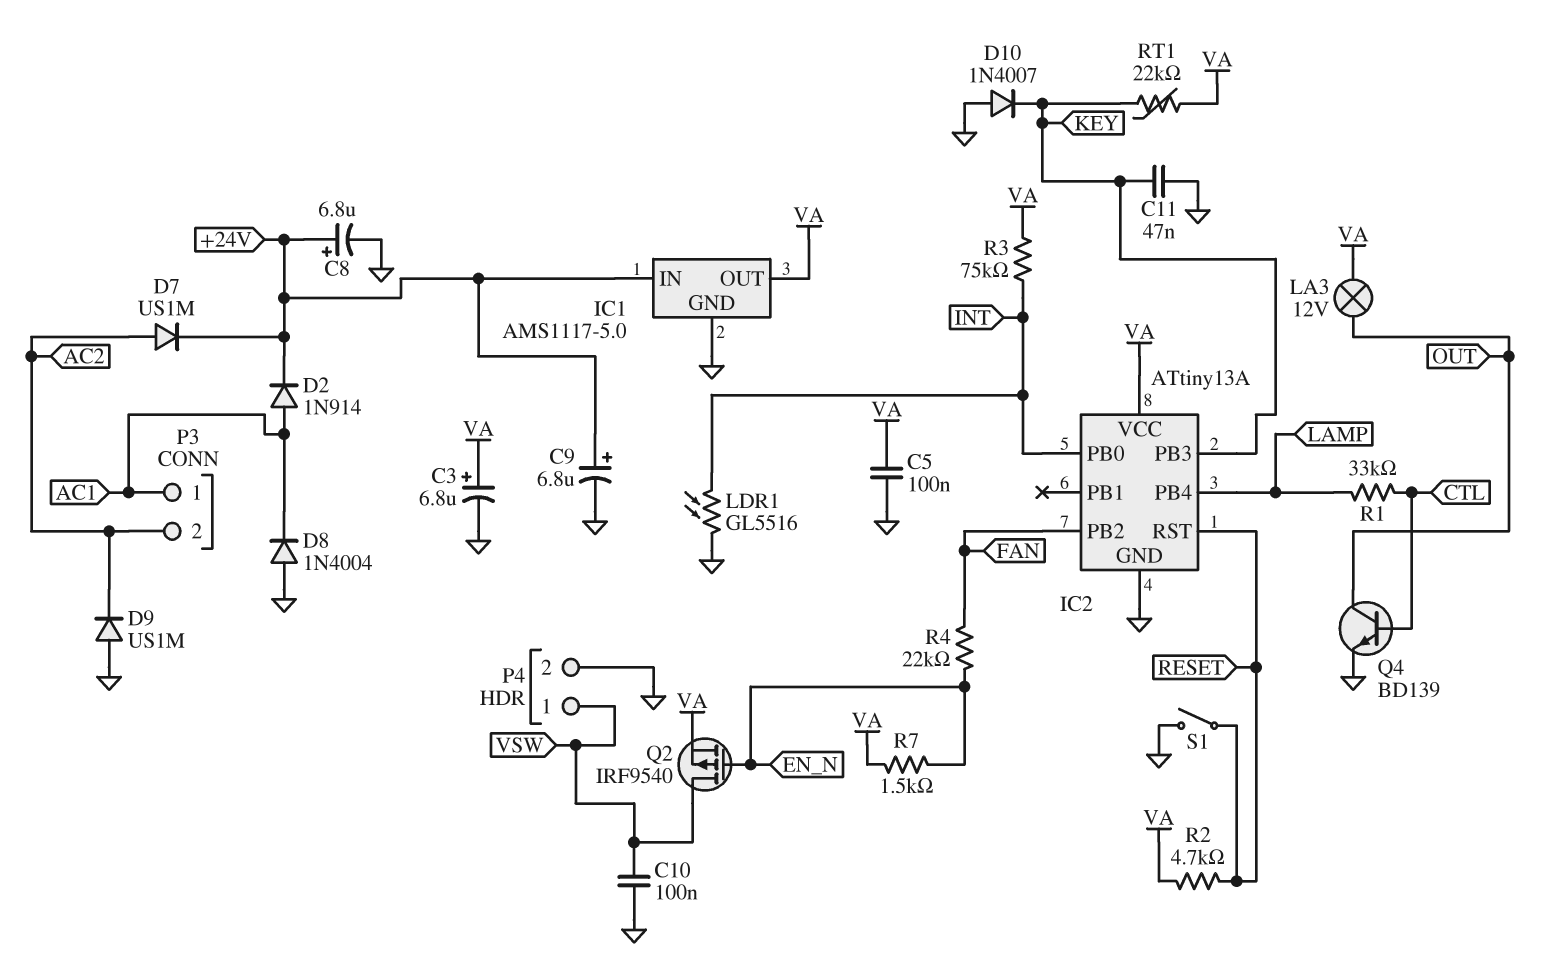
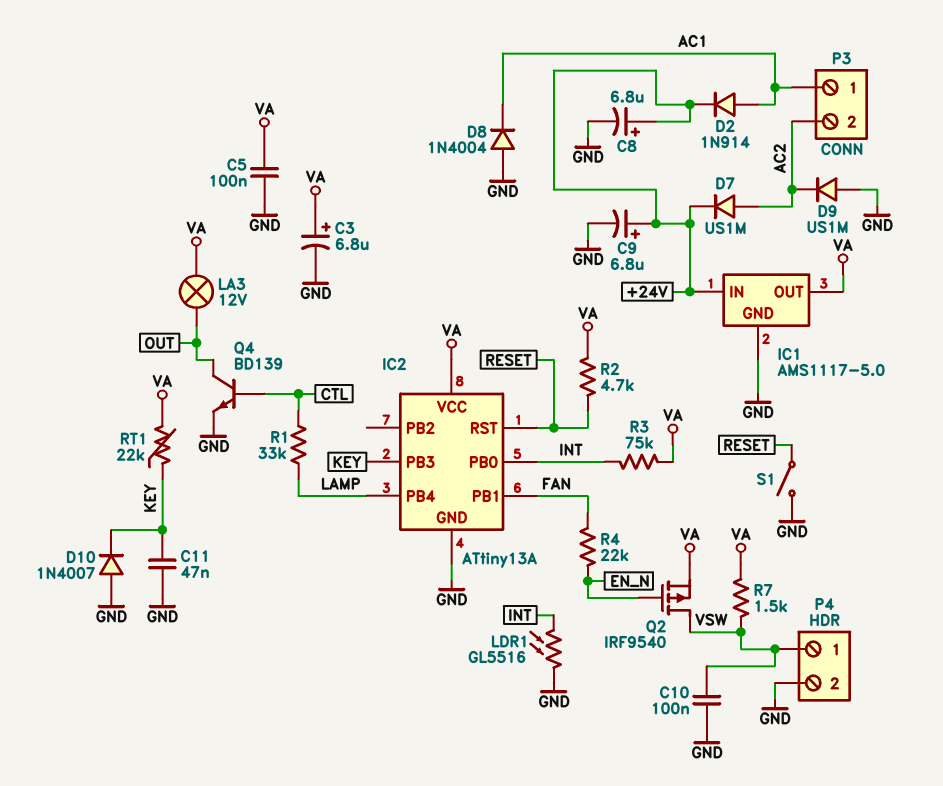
IC2 pin PB1: none -> FAN
IC2 pin PB2: FAN -> none
R7: 1.5k (EN_N, VA) -> 1.5k (VA, VSW)

